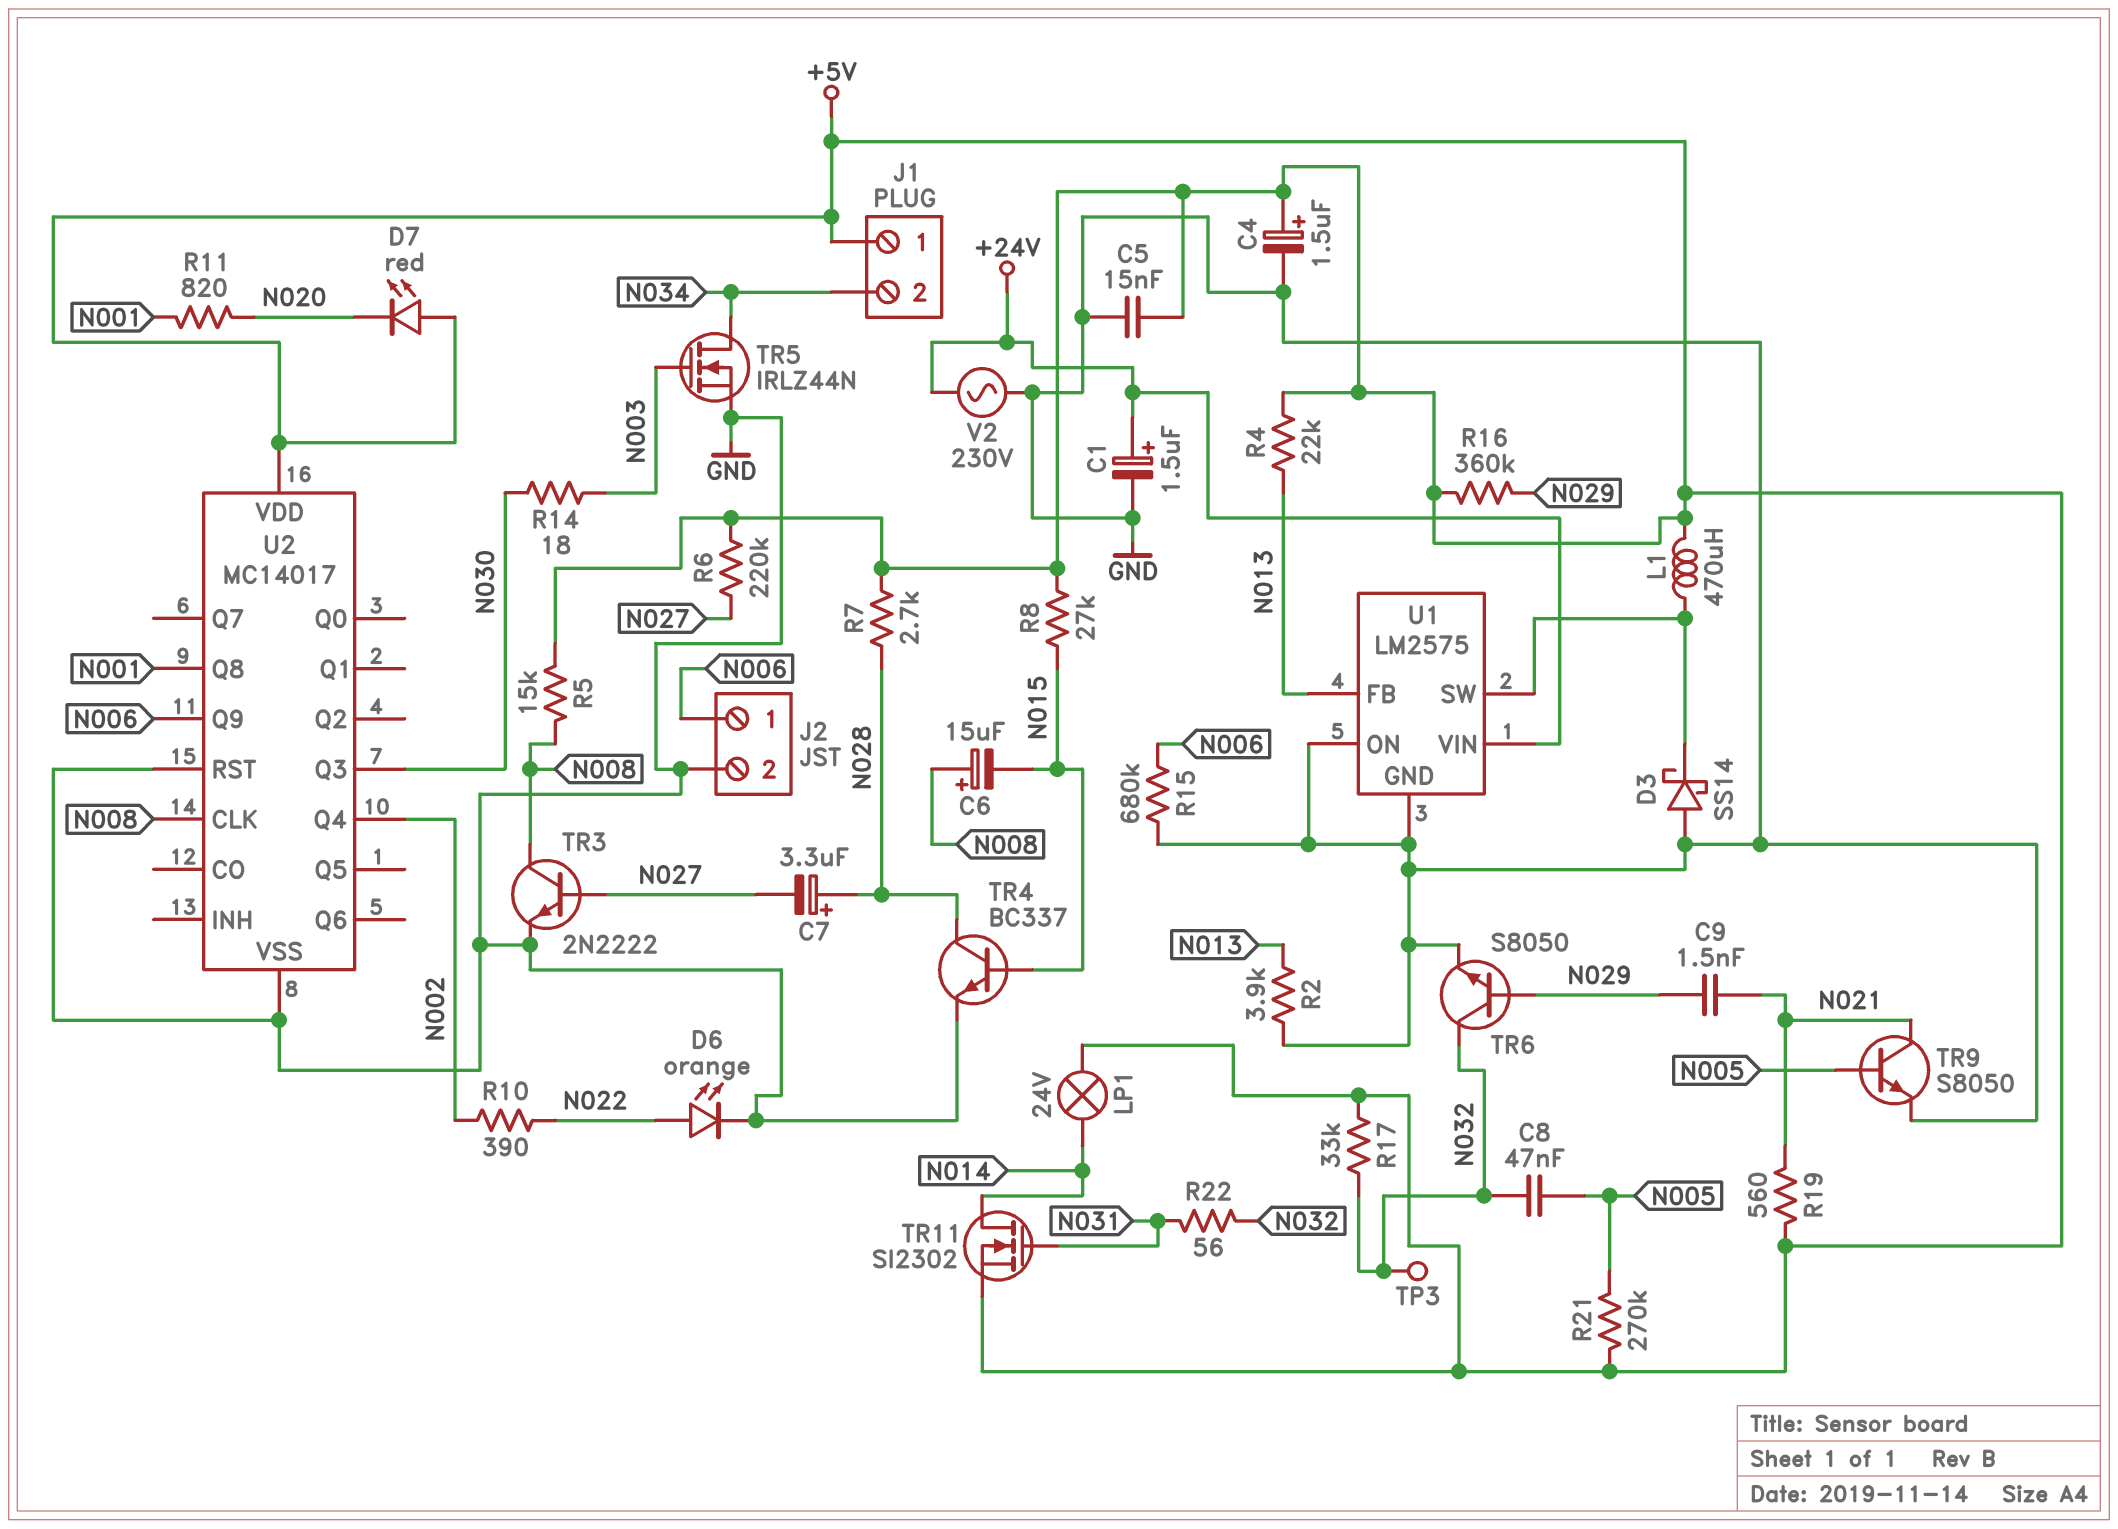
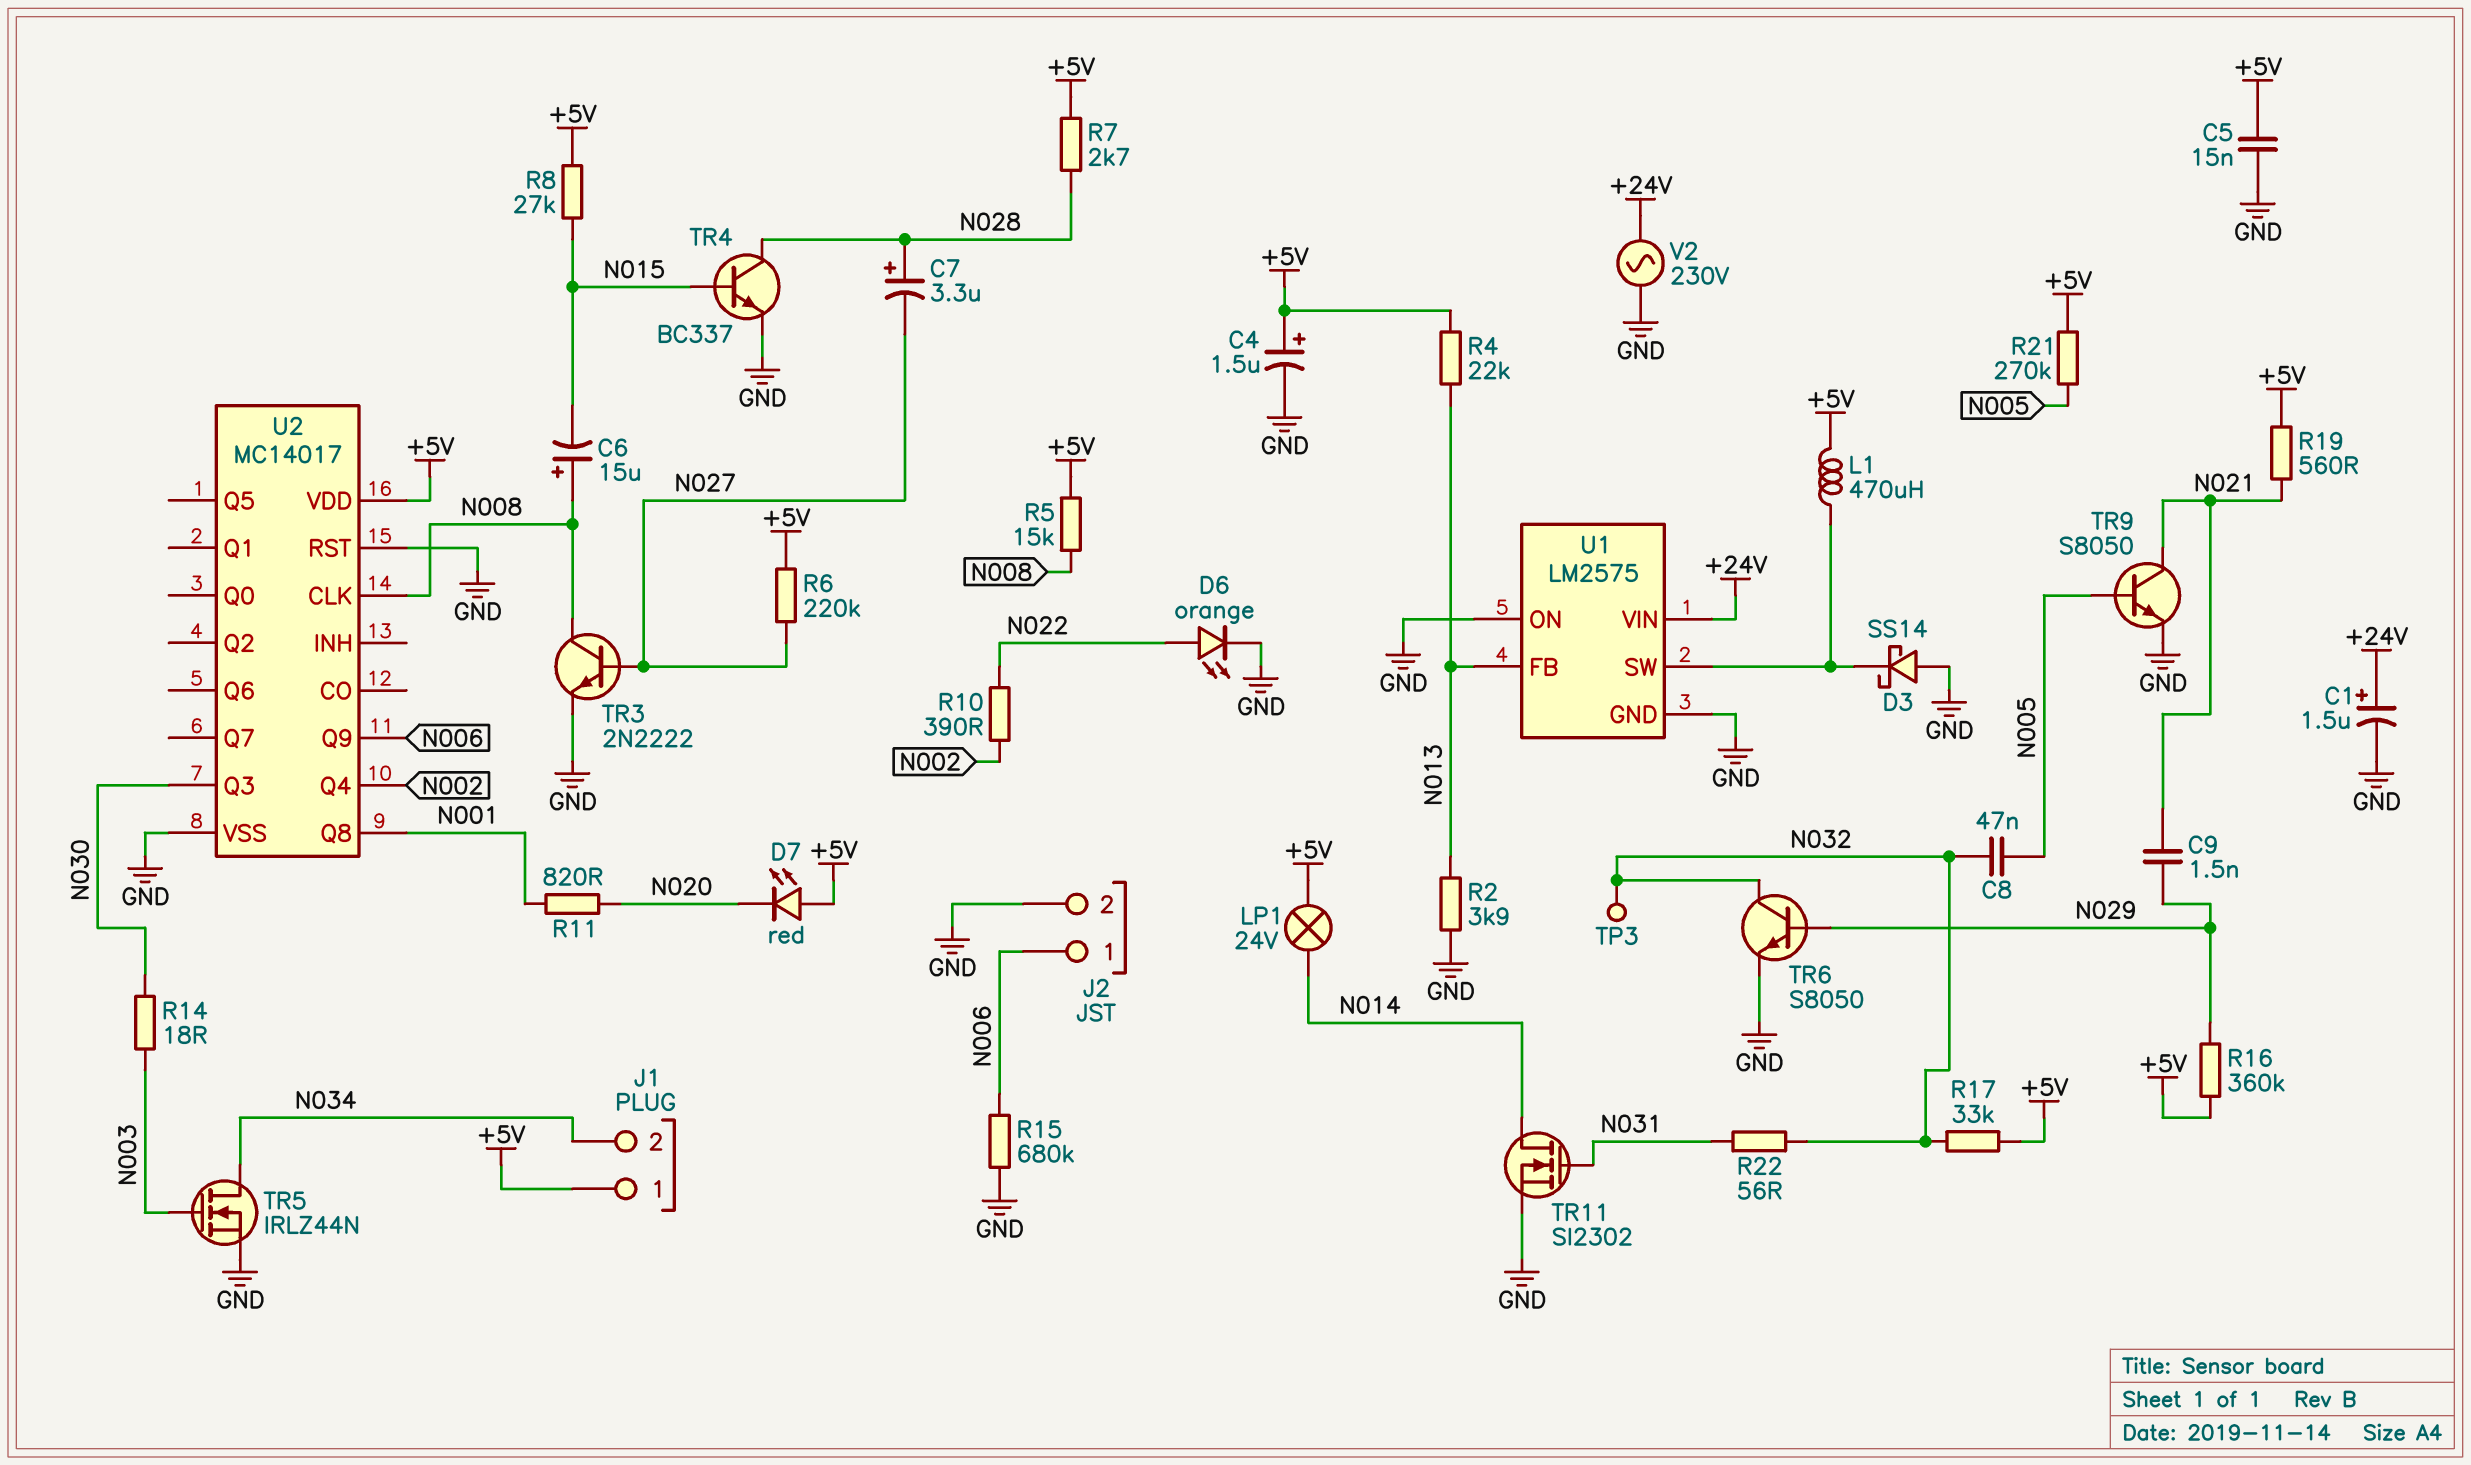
TR11: NMOS SI2302 (G N031, D N014, S +5V) -> NMOS SI2302 (G N031, D N014, S GND)

